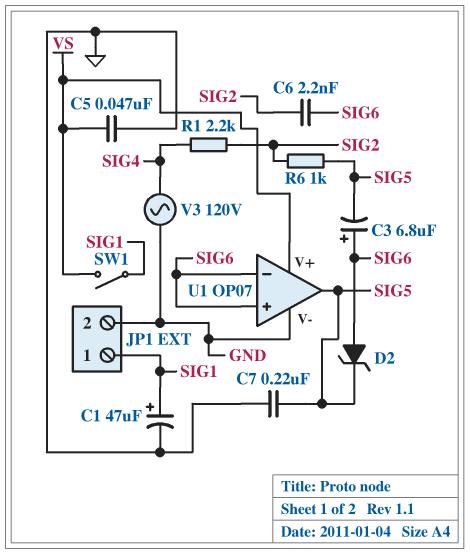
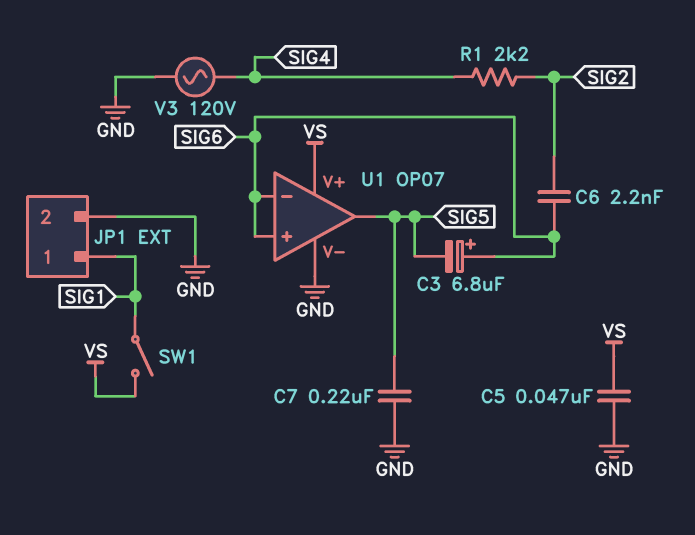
C1: 47uF (plus SIG1, minus GND) -> none
D2: zener (A SIG6, K SIG5) -> none
R6: 1k (SIG2, SIG5) -> none

